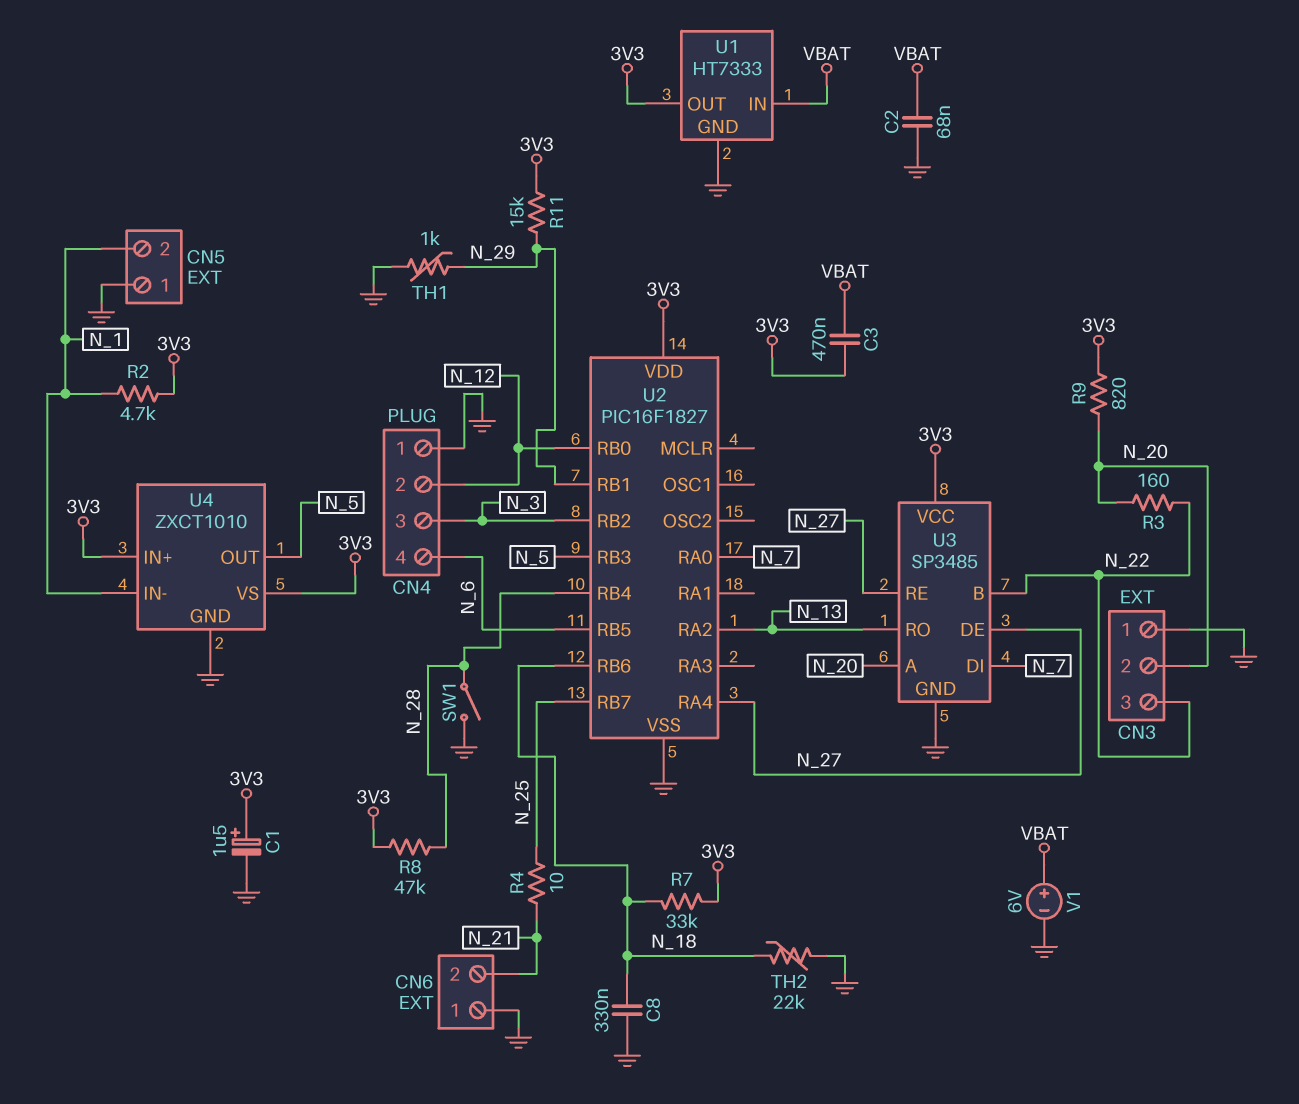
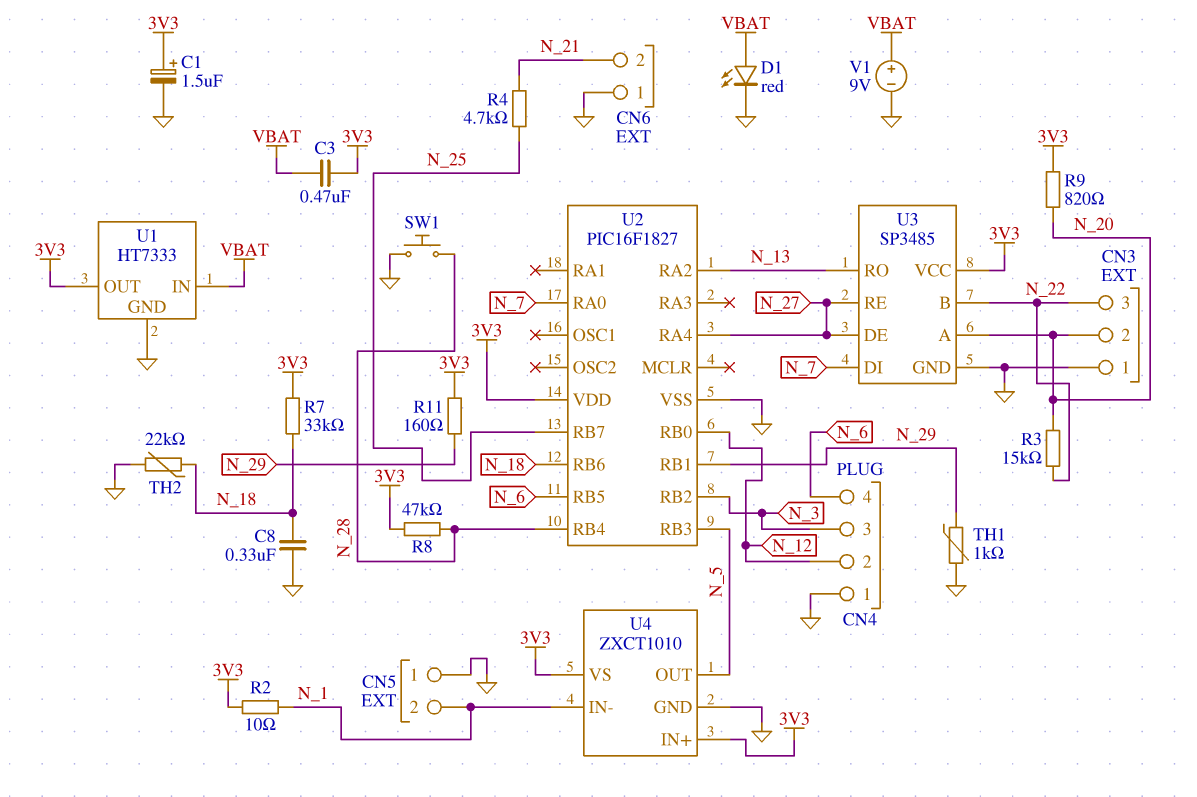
C2: 68nF (GND, VBAT) -> none
D1: none -> LED red (A VBAT, K GND)
R2: 4.7k (3V3, N_1) -> 10 (3V3, N_1)
R3: 160 (N_20, N_22) -> 15k (N_20, N_22)
R4: 10 (N_21, N_25) -> 4.7k (N_21, N_25)
R11: 15k (3V3, N_29) -> 160 (3V3, N_29)
SW1: switch (GND, N_28) -> button (GND, N_28)
V1: 6V (plus VBAT, minus GND) -> 9V (plus VBAT, minus GND)

